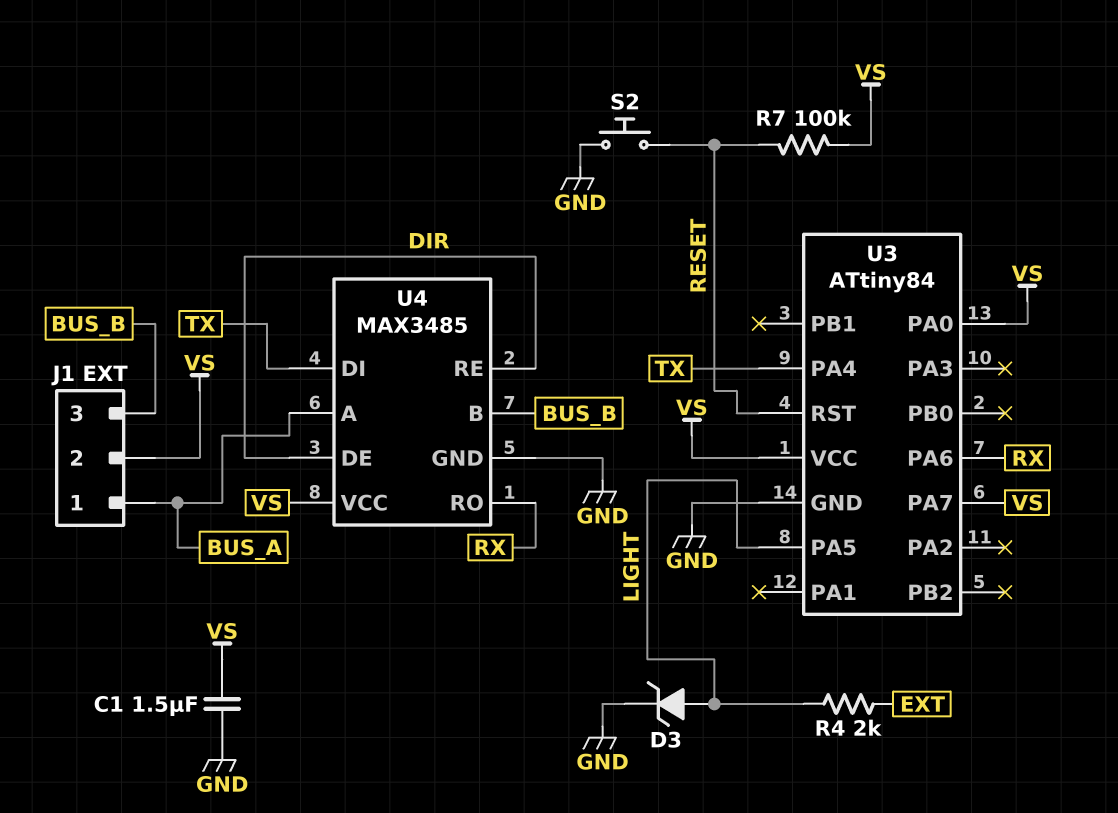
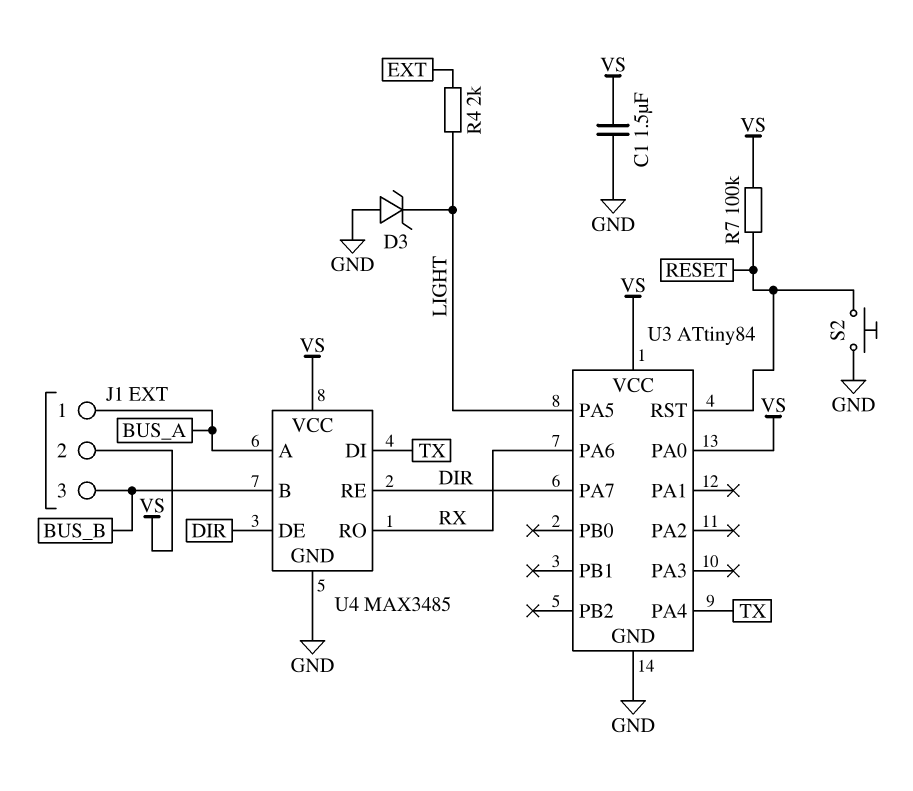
D3: zener (A LIGHT, K GND) -> zener (A GND, K LIGHT)
U3 pin PA7: VS -> DIR

